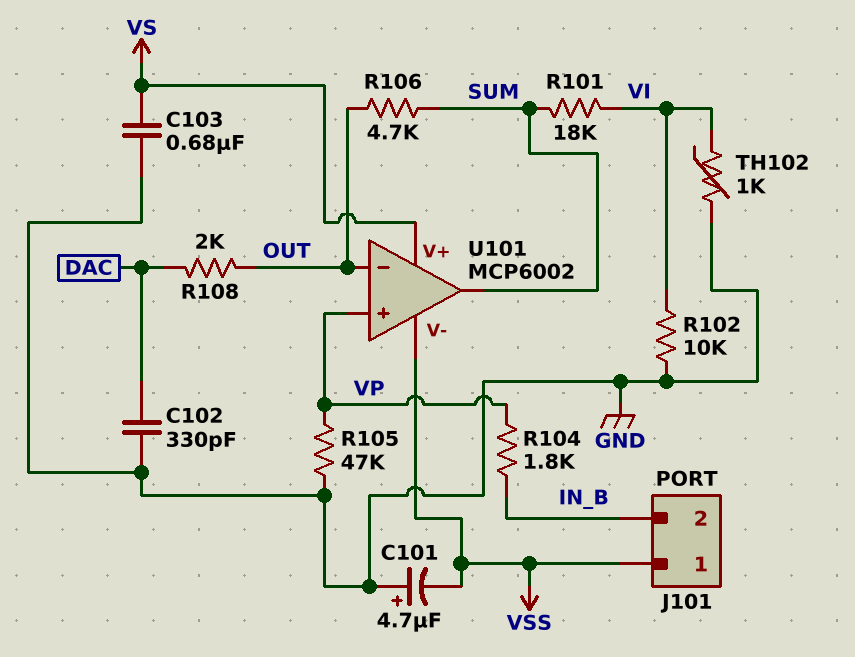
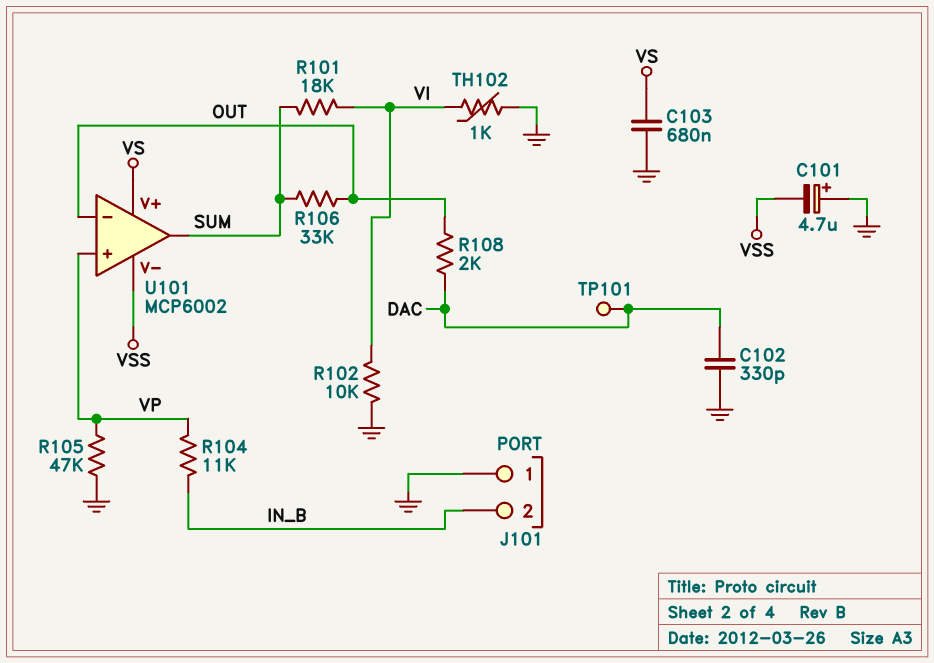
J101 pin 1: VSS -> GND
R104: 1.8k (IN_B, VP) -> 11k (IN_B, VP)
R106: 4.7k (OUT, SUM) -> 33k (OUT, SUM)
TP101: none -> test point (DAC)

